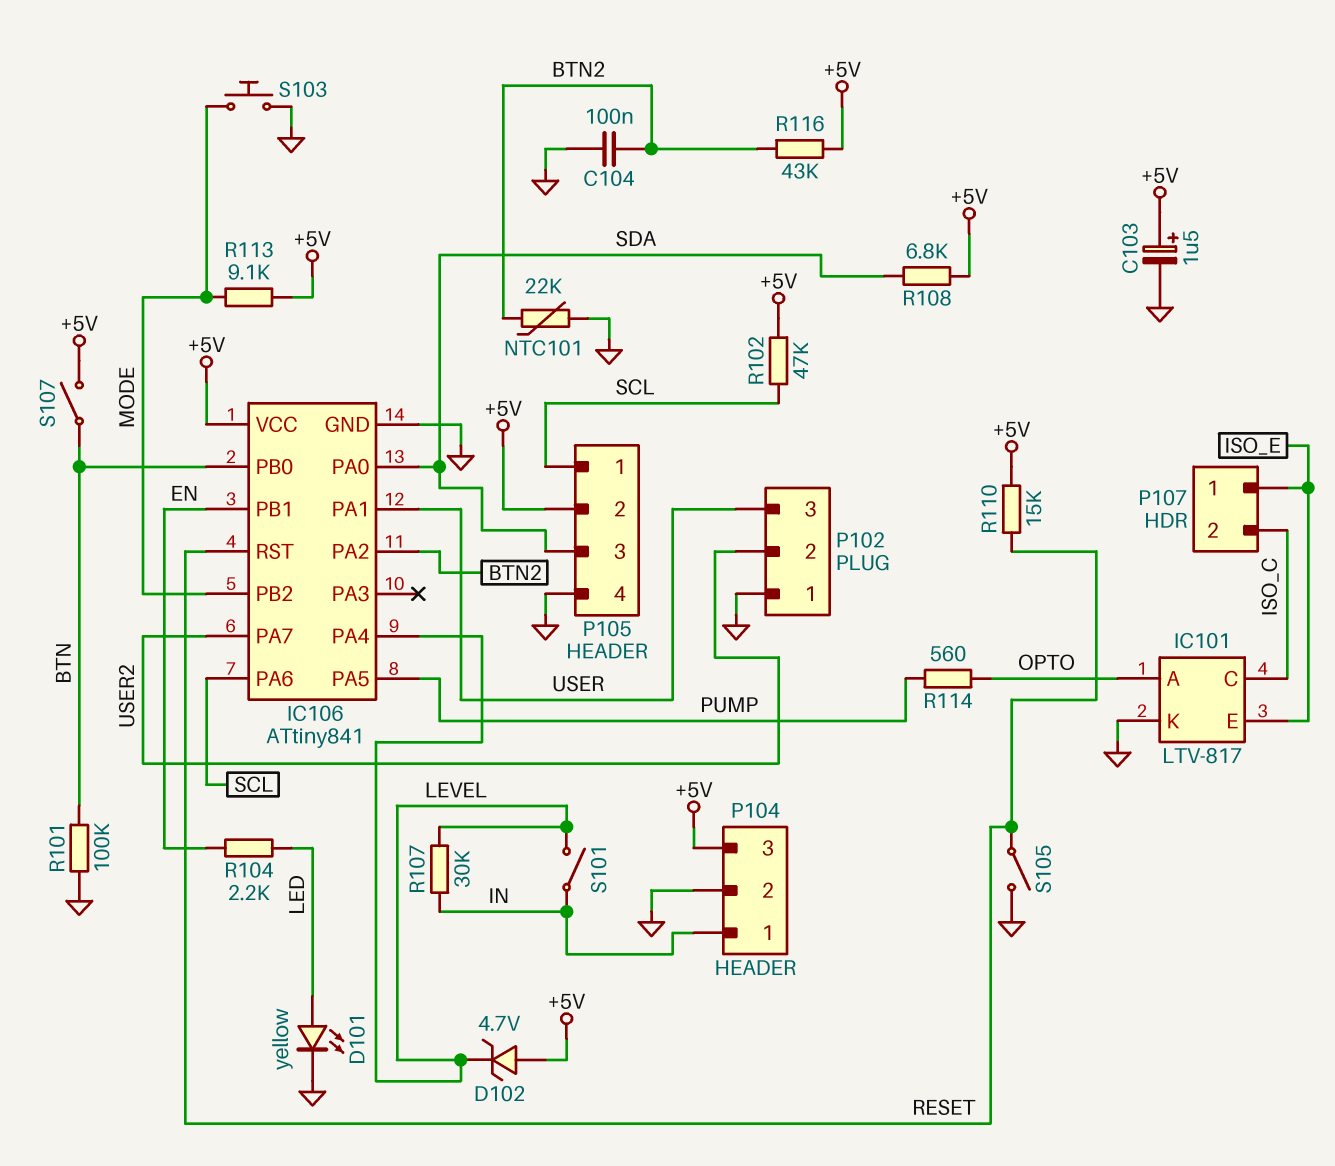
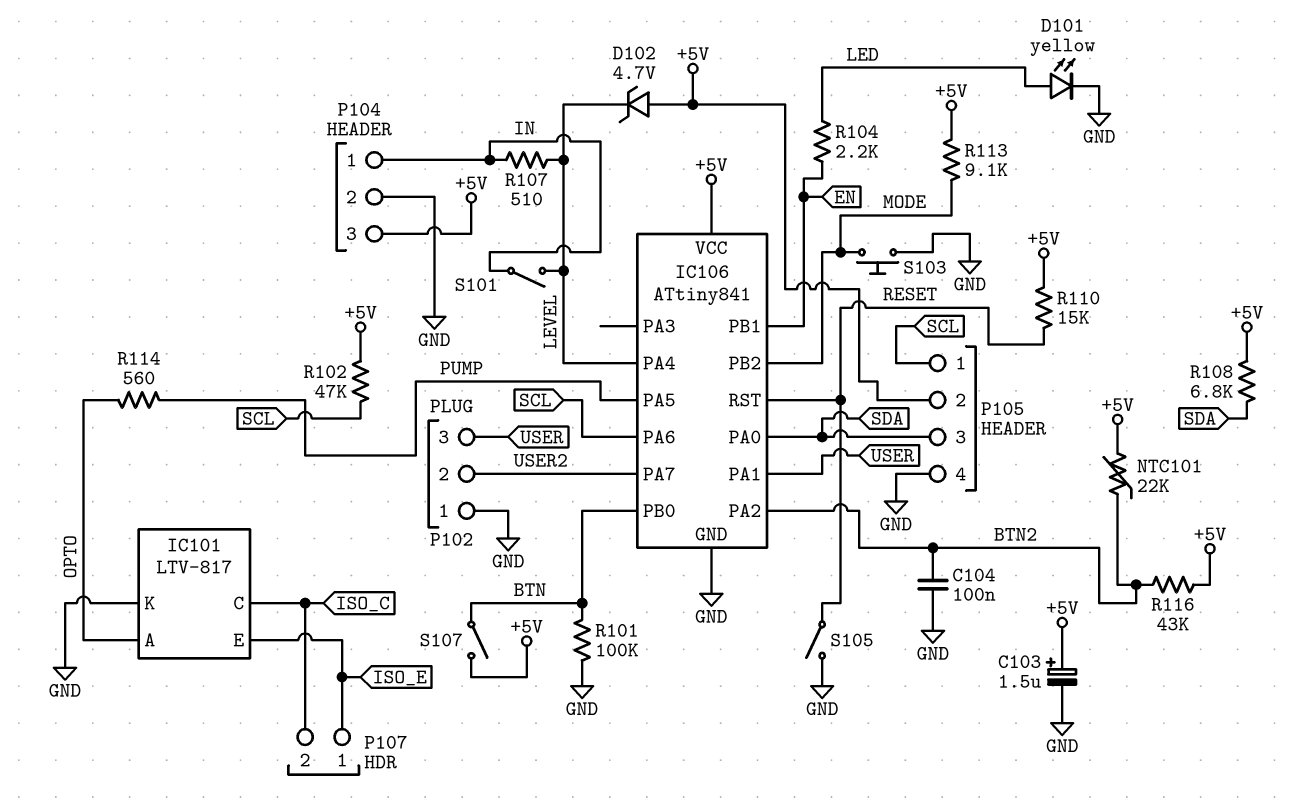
NTC101: 22k (BTN2, GND) -> 22k (+5V, BTN2)
R107: 30k (IN, LEVEL) -> 510 (IN, LEVEL)

